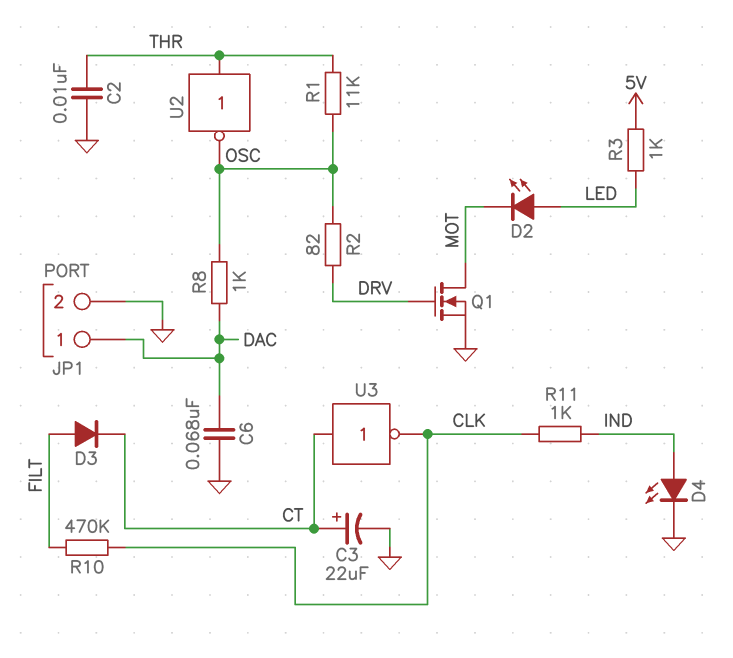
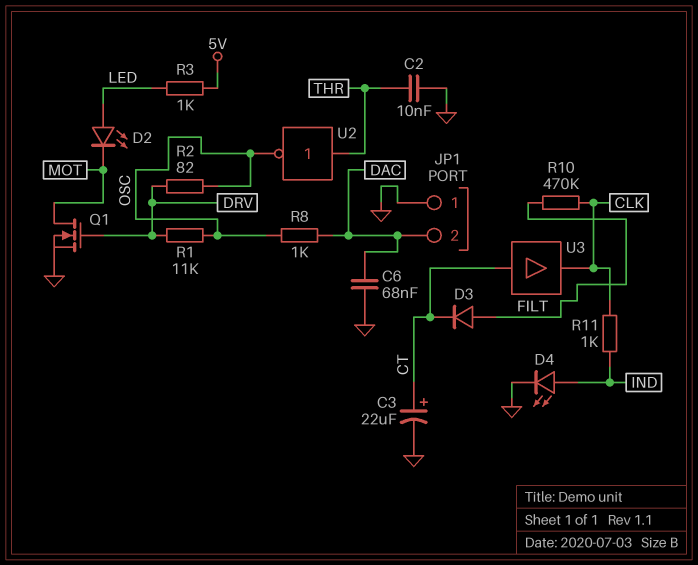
JP1 pin 1: DAC -> GND
JP1 pin 2: GND -> DAC
R1: 11k (OSC, THR) -> 11k (DRV, OSC)
U3: NOT (in CT, out CLK) -> buffer (in CT, out CLK)

